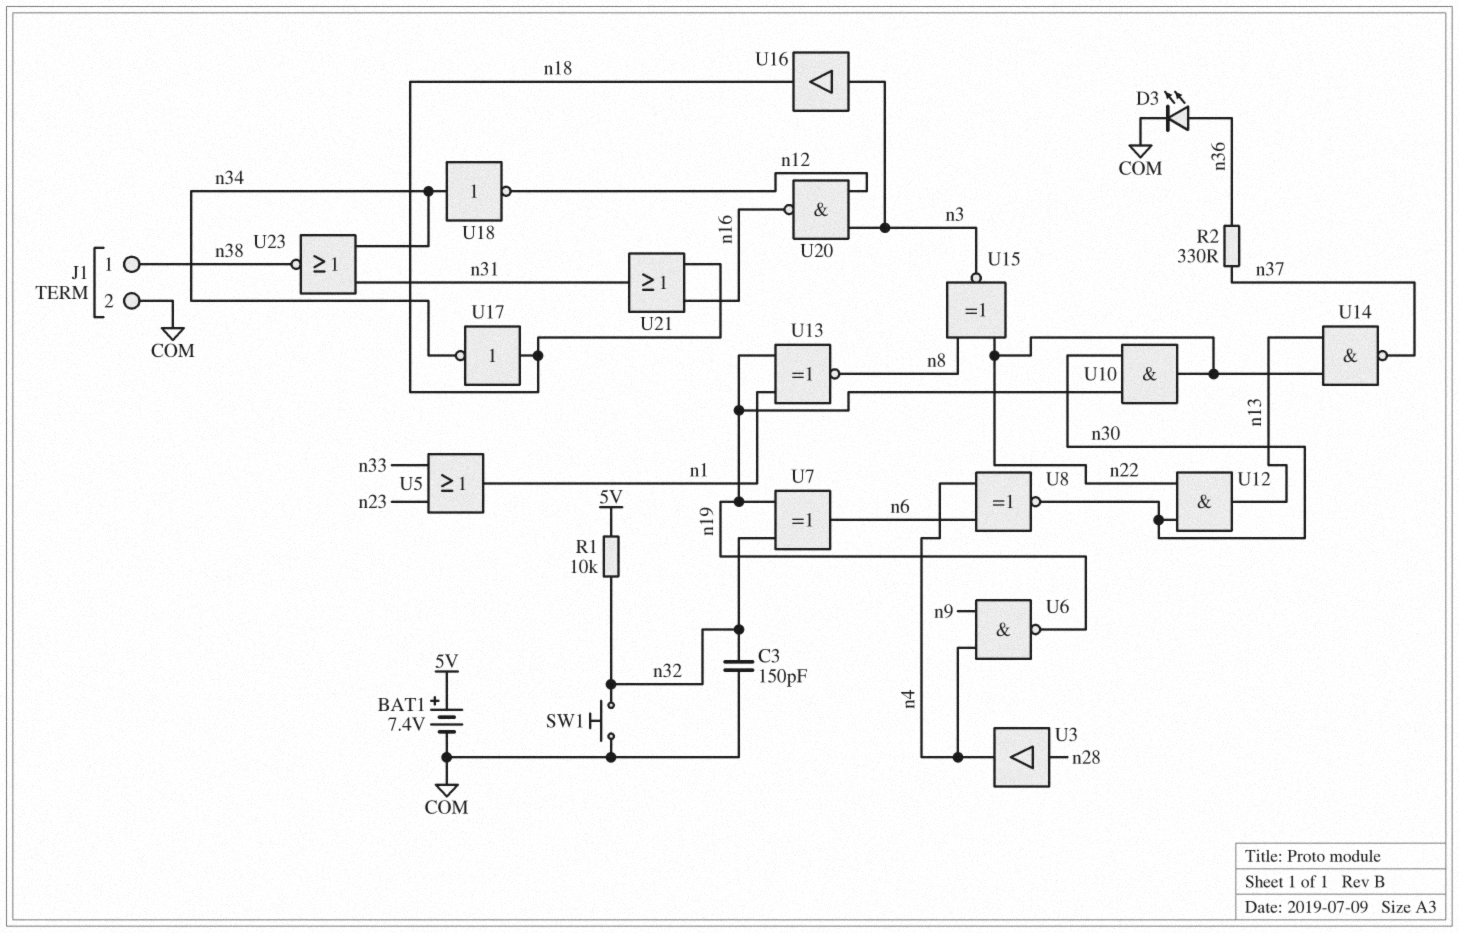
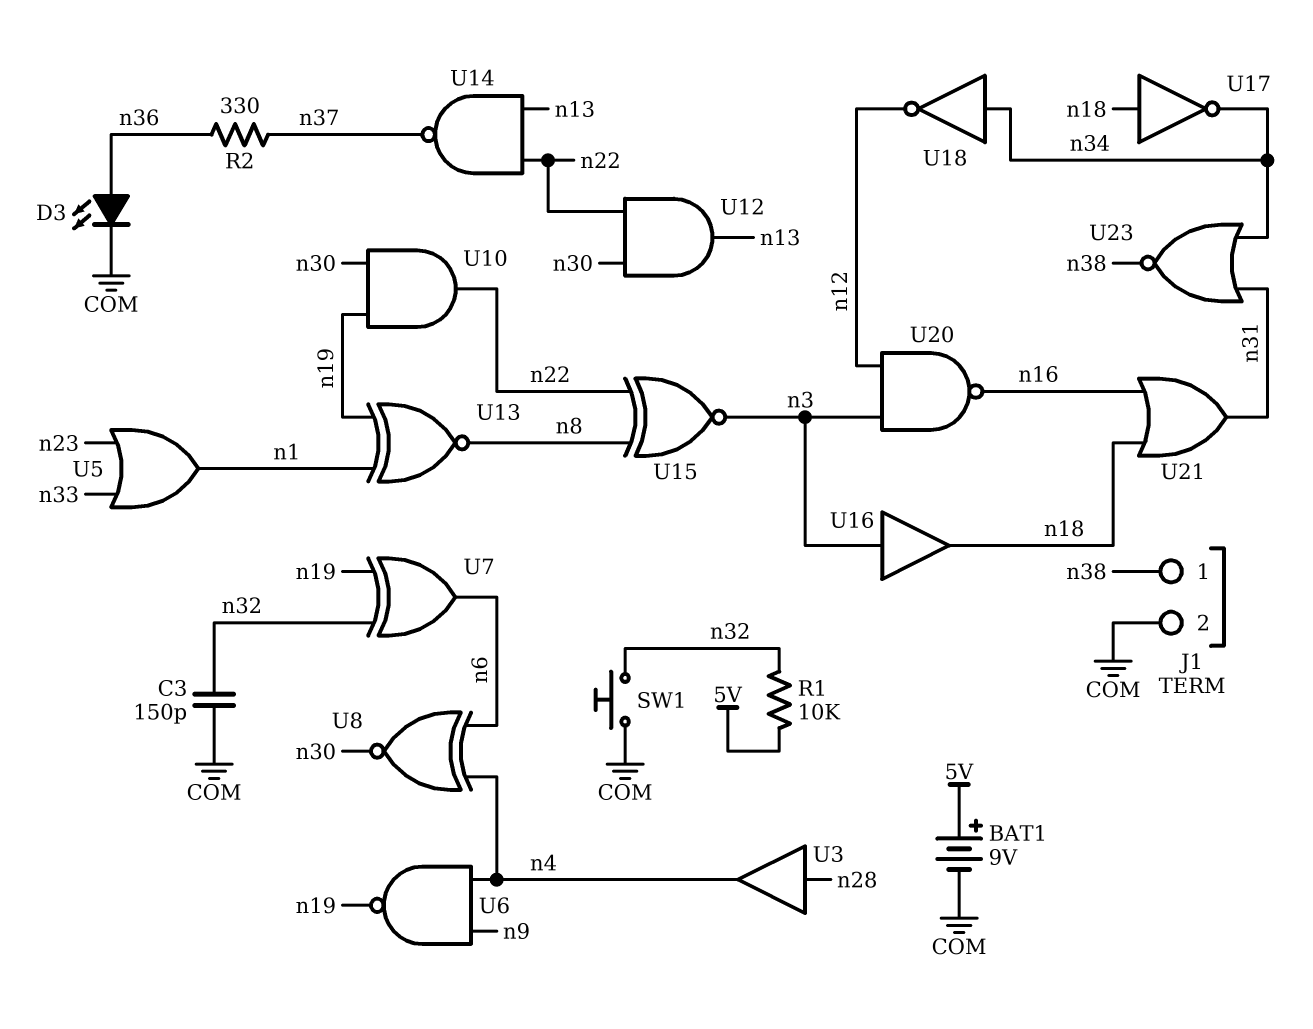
BAT1: 7.4V (plus 5V, minus COM) -> 9V (plus 5V, minus COM)

